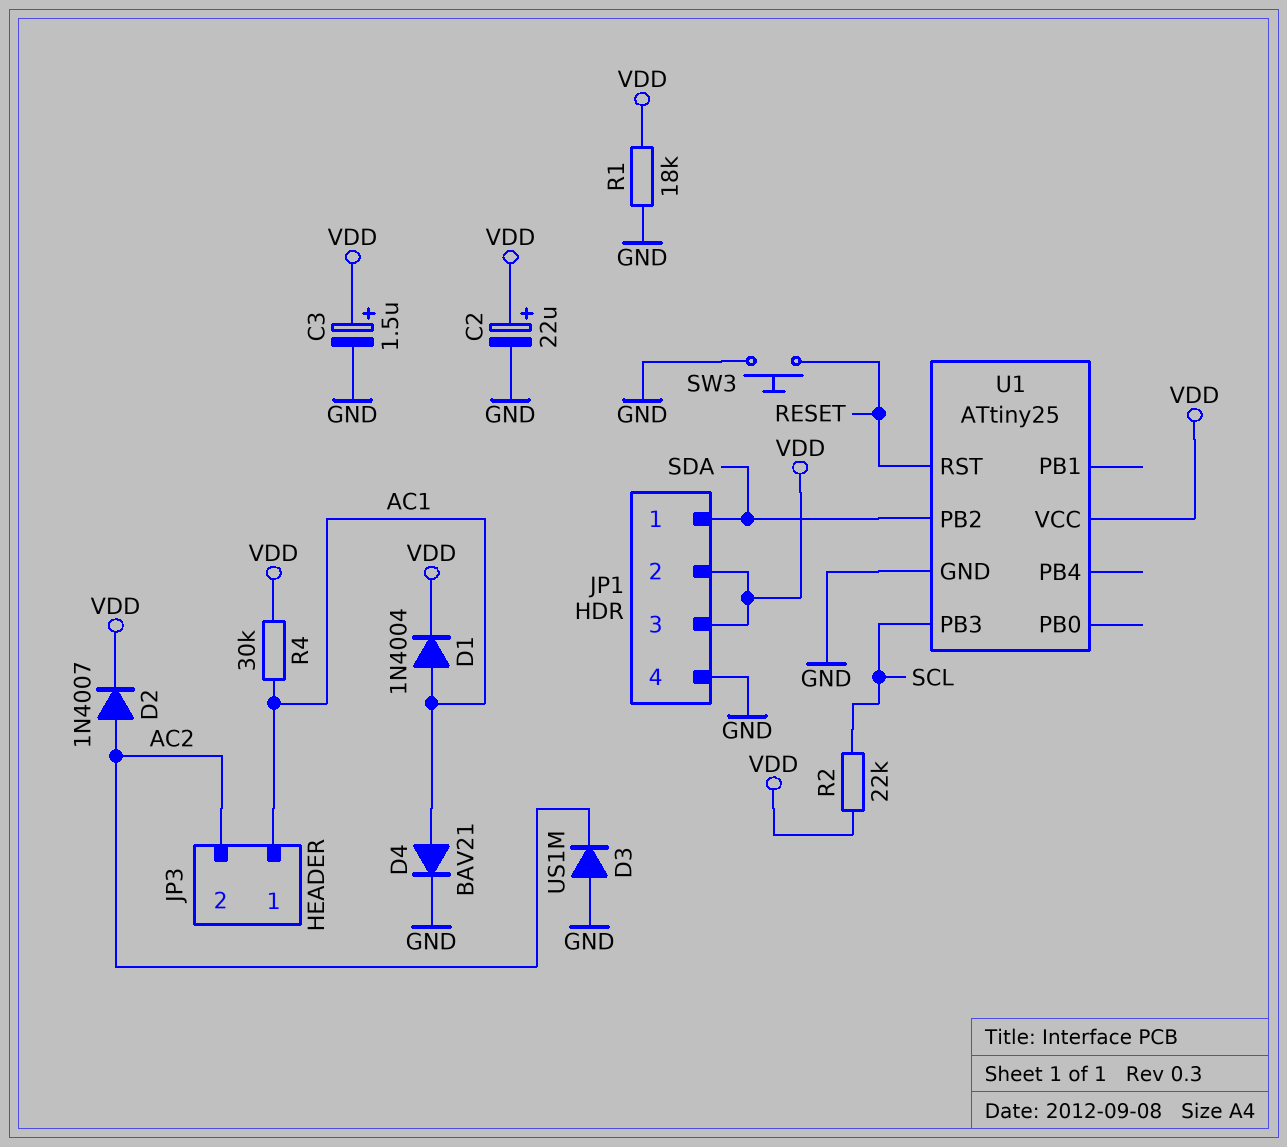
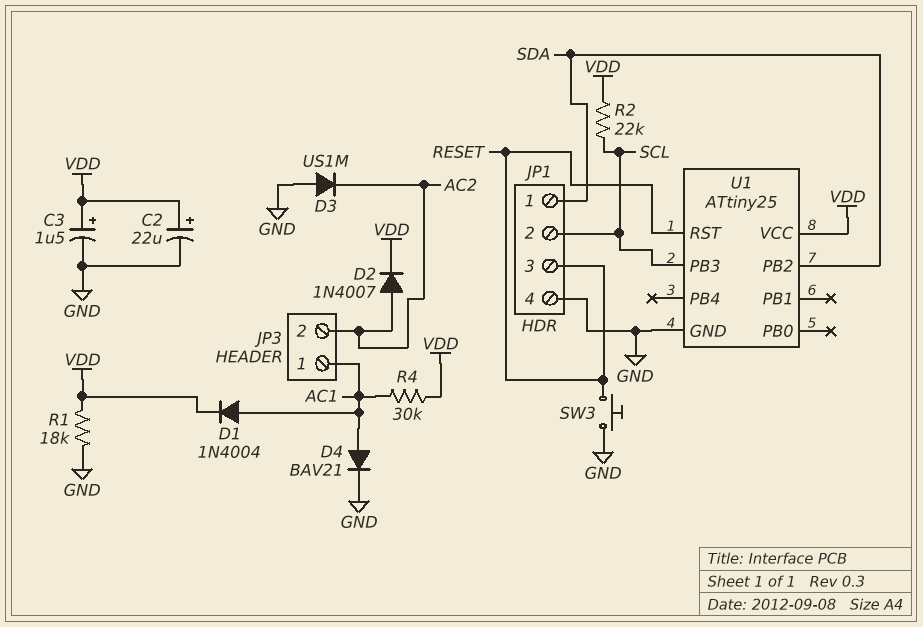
JP1 pin 2: VDD -> SCL
JP1 pin 3: VDD -> RESET

